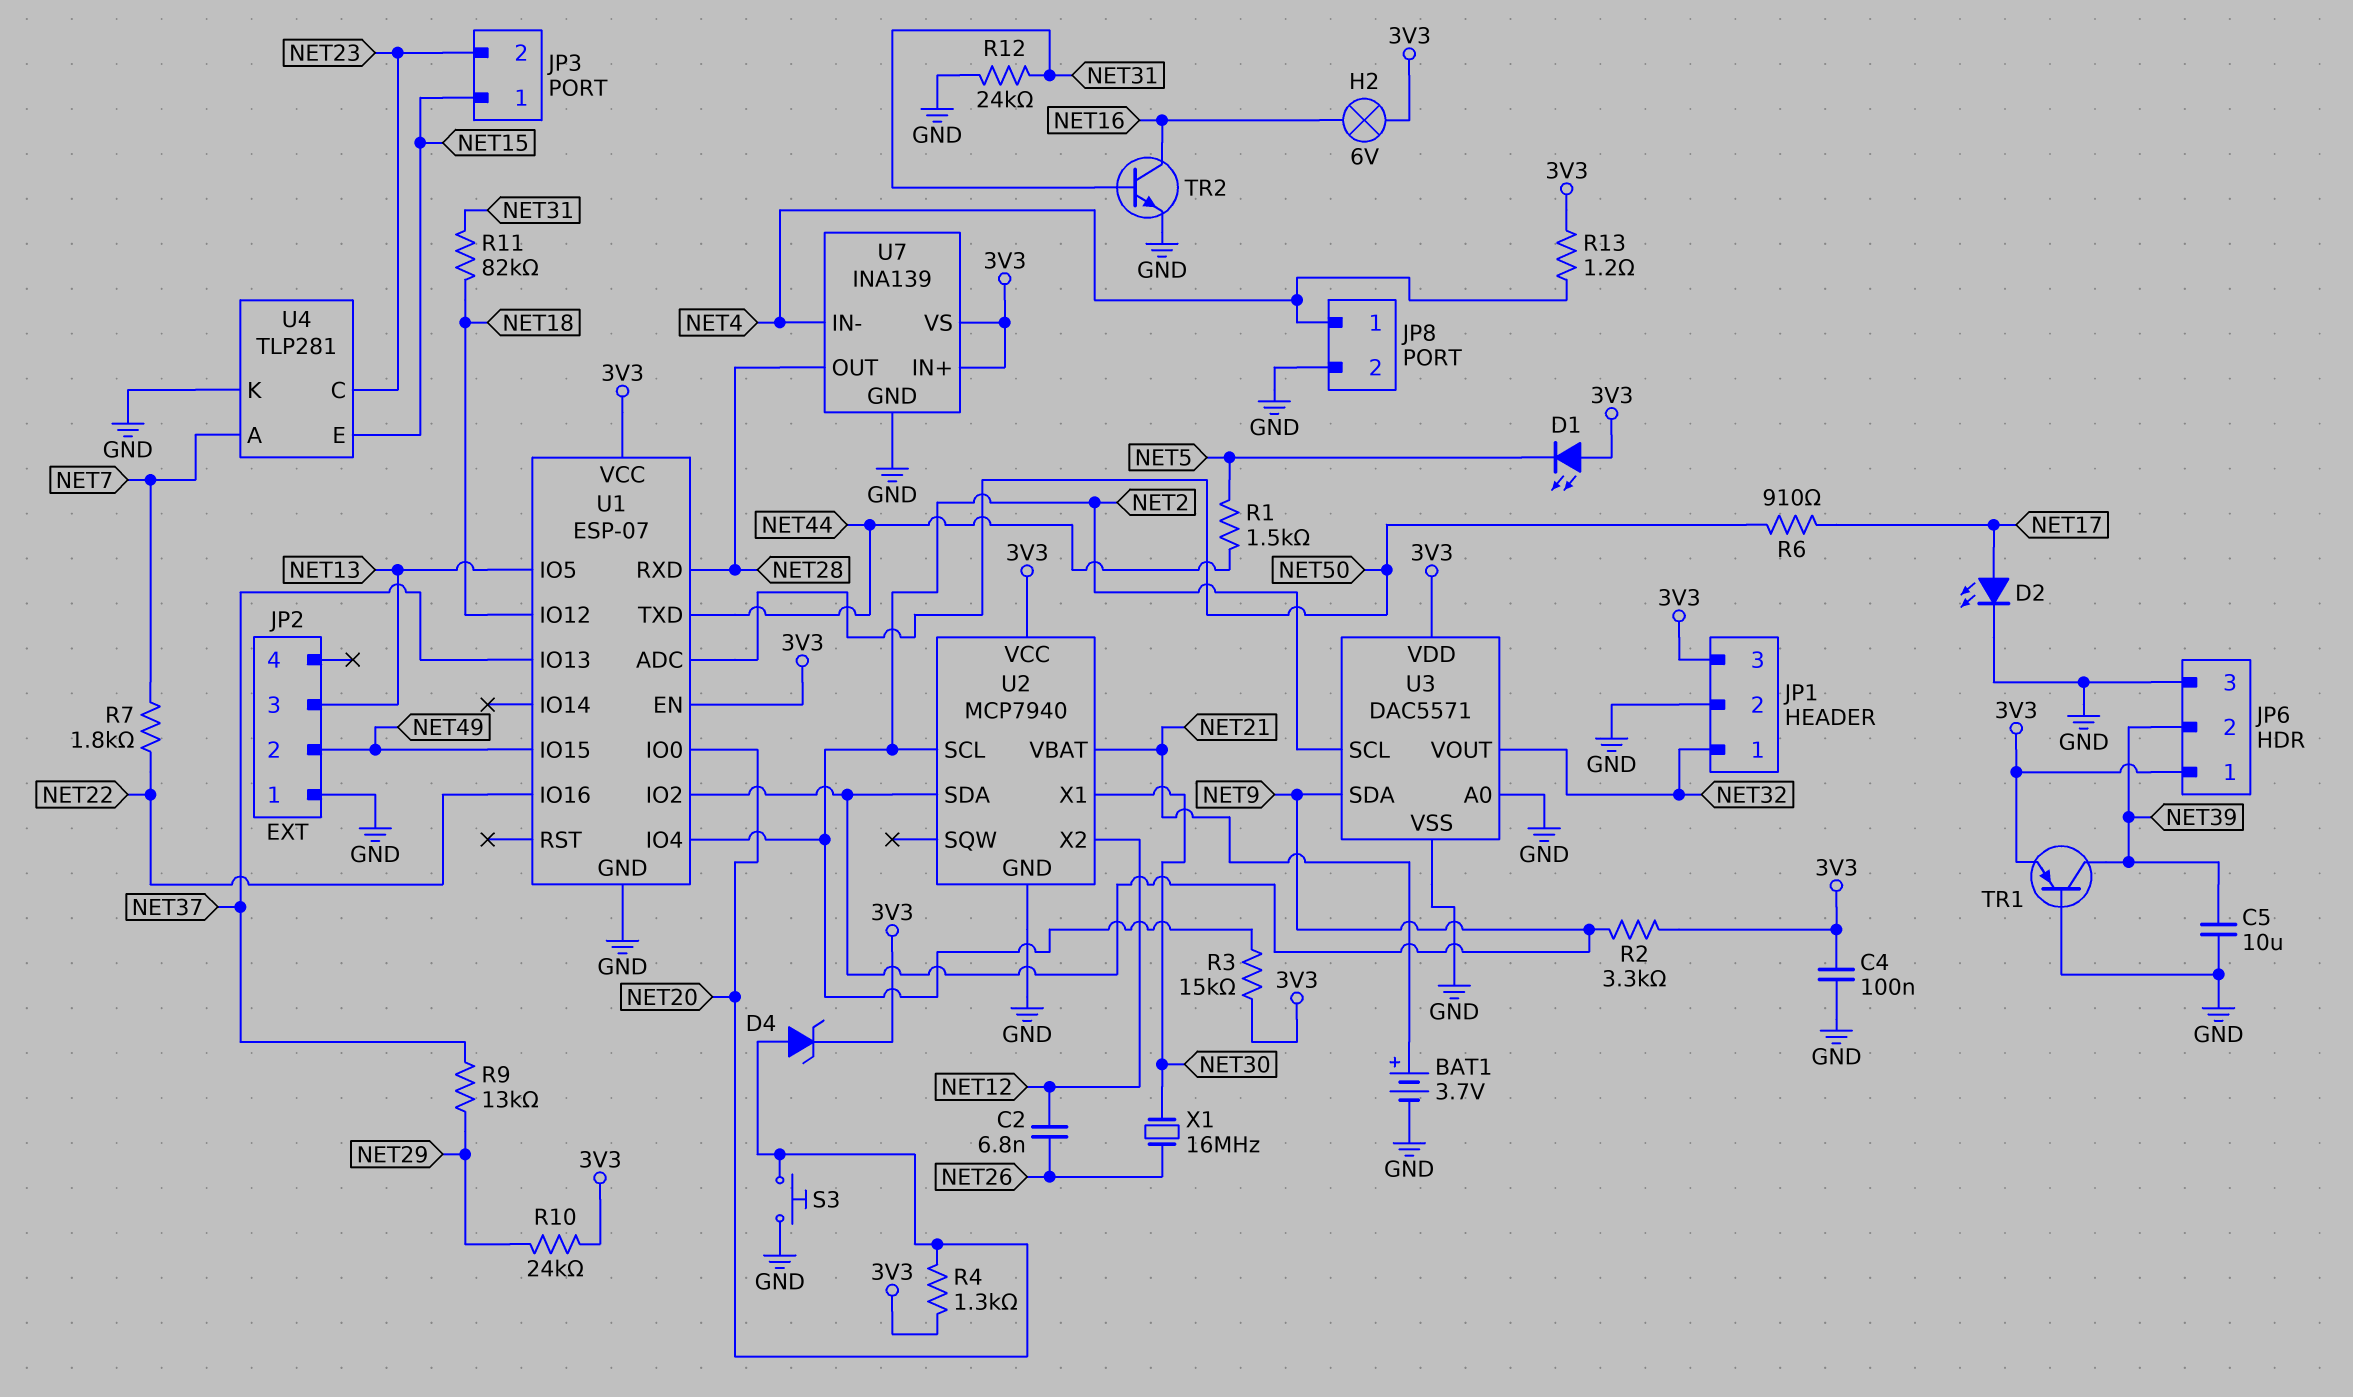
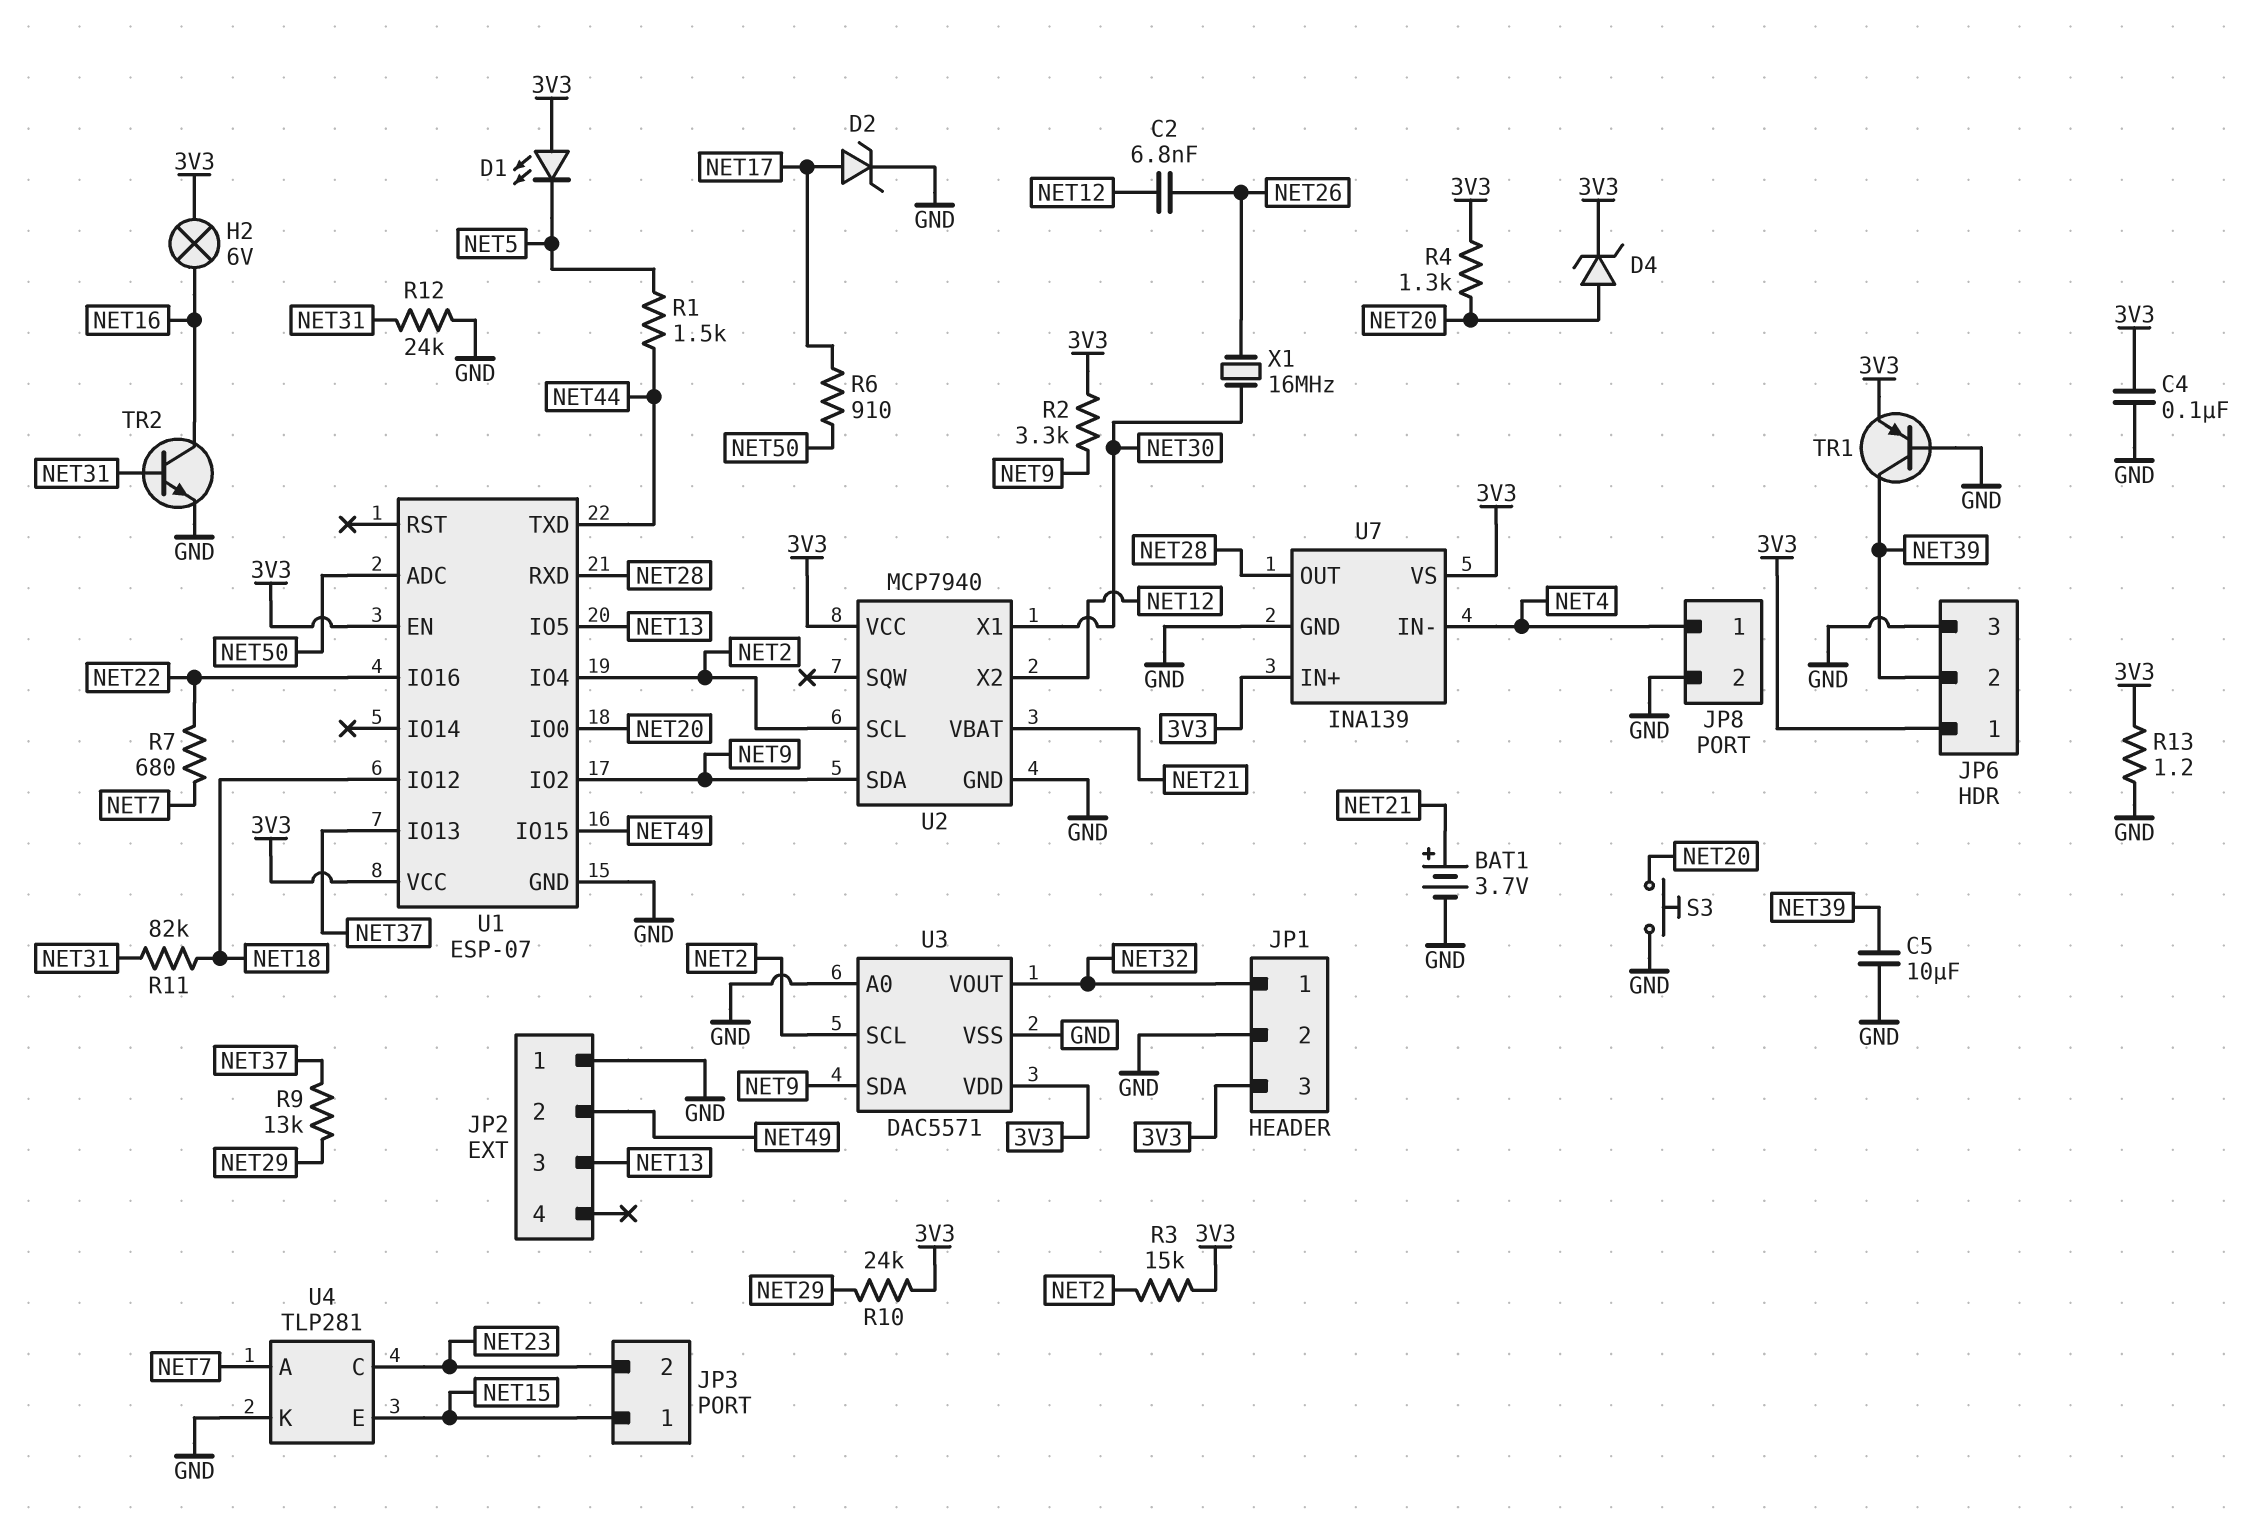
D2: LED (A NET17, K GND) -> zener (A NET17, K GND)
R7: 1.8k (NET7, NET22) -> 680 (NET7, NET22)
R13: 1.2 (3V3, NET4) -> 1.2 (3V3, GND)

